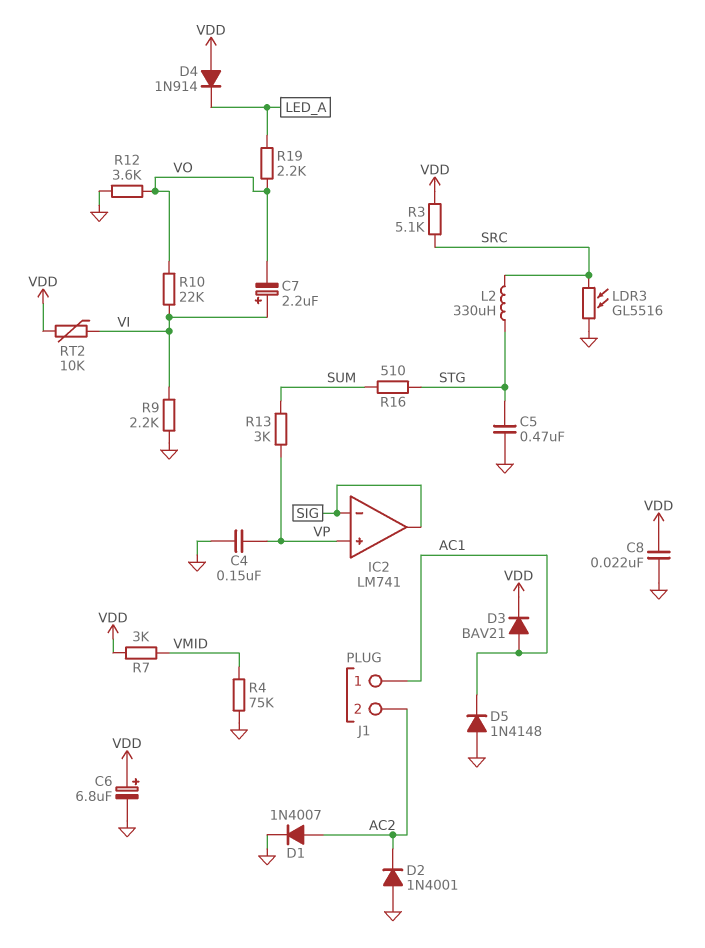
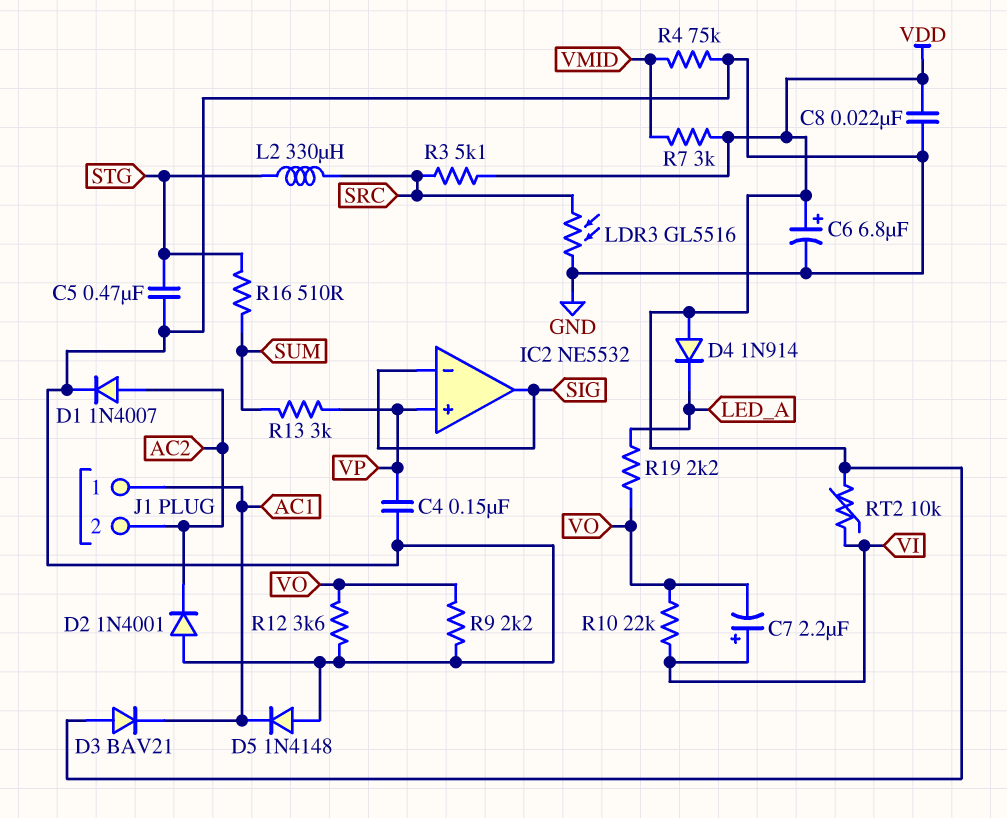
D3: diode BAV21 (A AC1, K VDD) -> diode BAV21 (A VDD, K AC1)
IC2: LM741 -> NE5532
R9: 2.2k (GND, VI) -> 2.2k (GND, VO)

